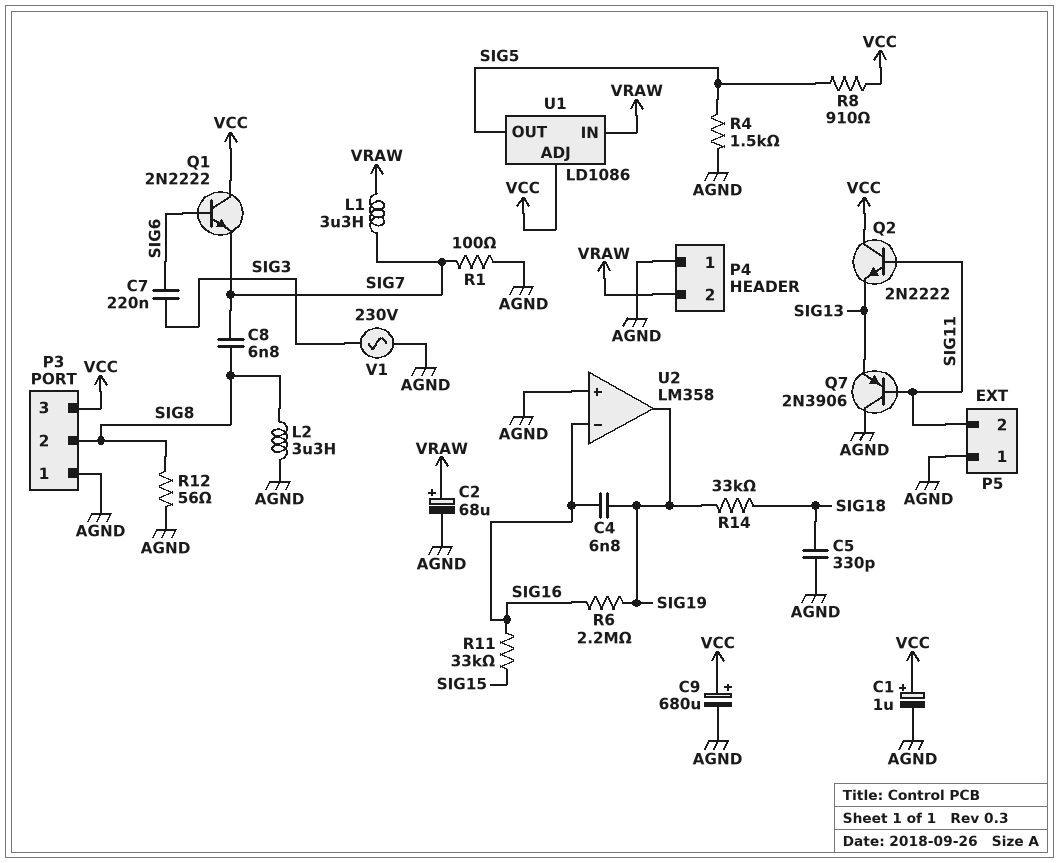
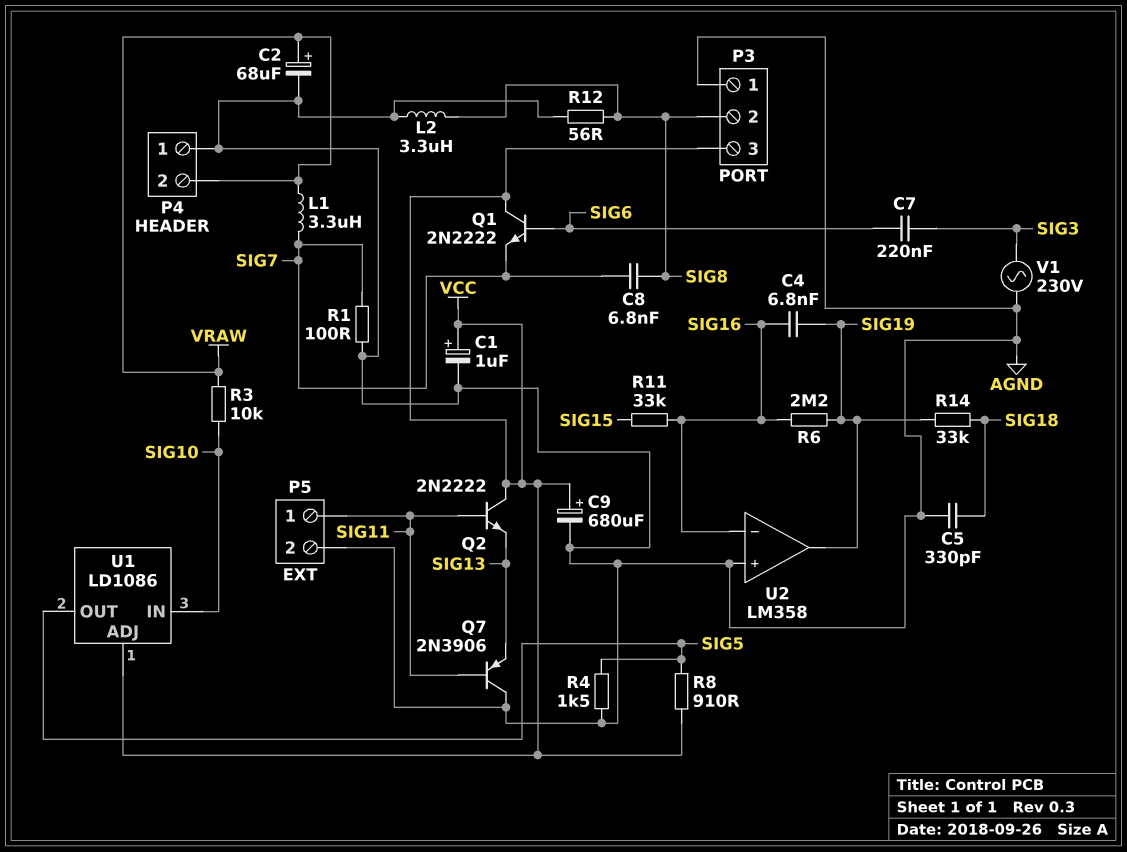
P5 pin 1: AGND -> SIG11
P5 pin 2: SIG11 -> AGND
R3: none -> 10k (SIG10, VRAW)
U1 pin IN: VRAW -> SIG10

